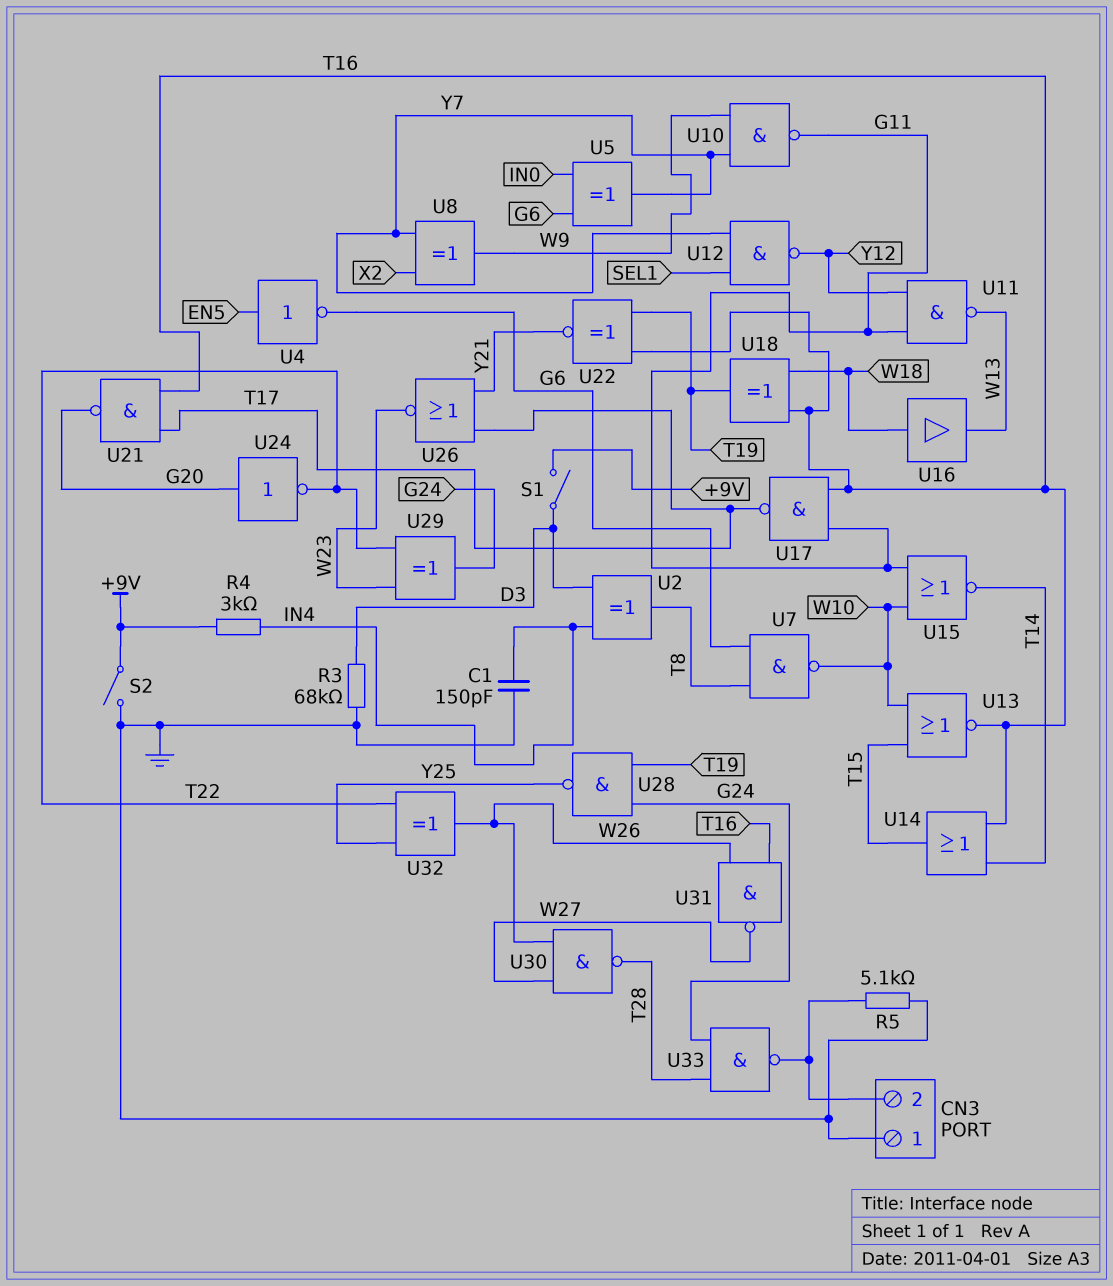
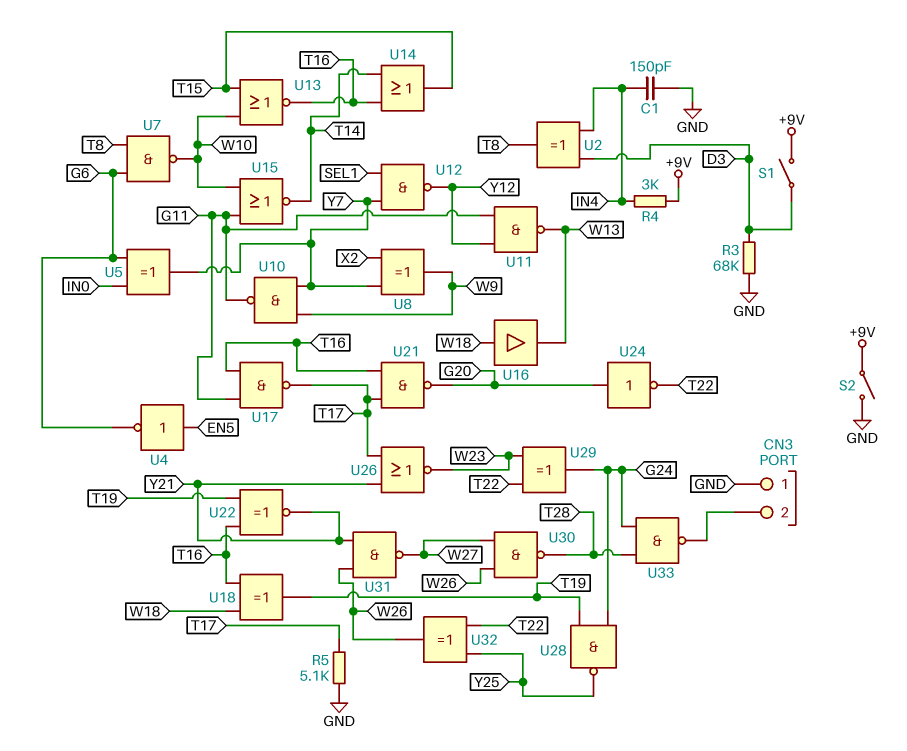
R5: 5.1k (CN3/2, GND) -> 5.1k (GND, T17)
U31: NAND (in T16, in W26, out W27) -> NAND (in W26, in Y21, out W27)

